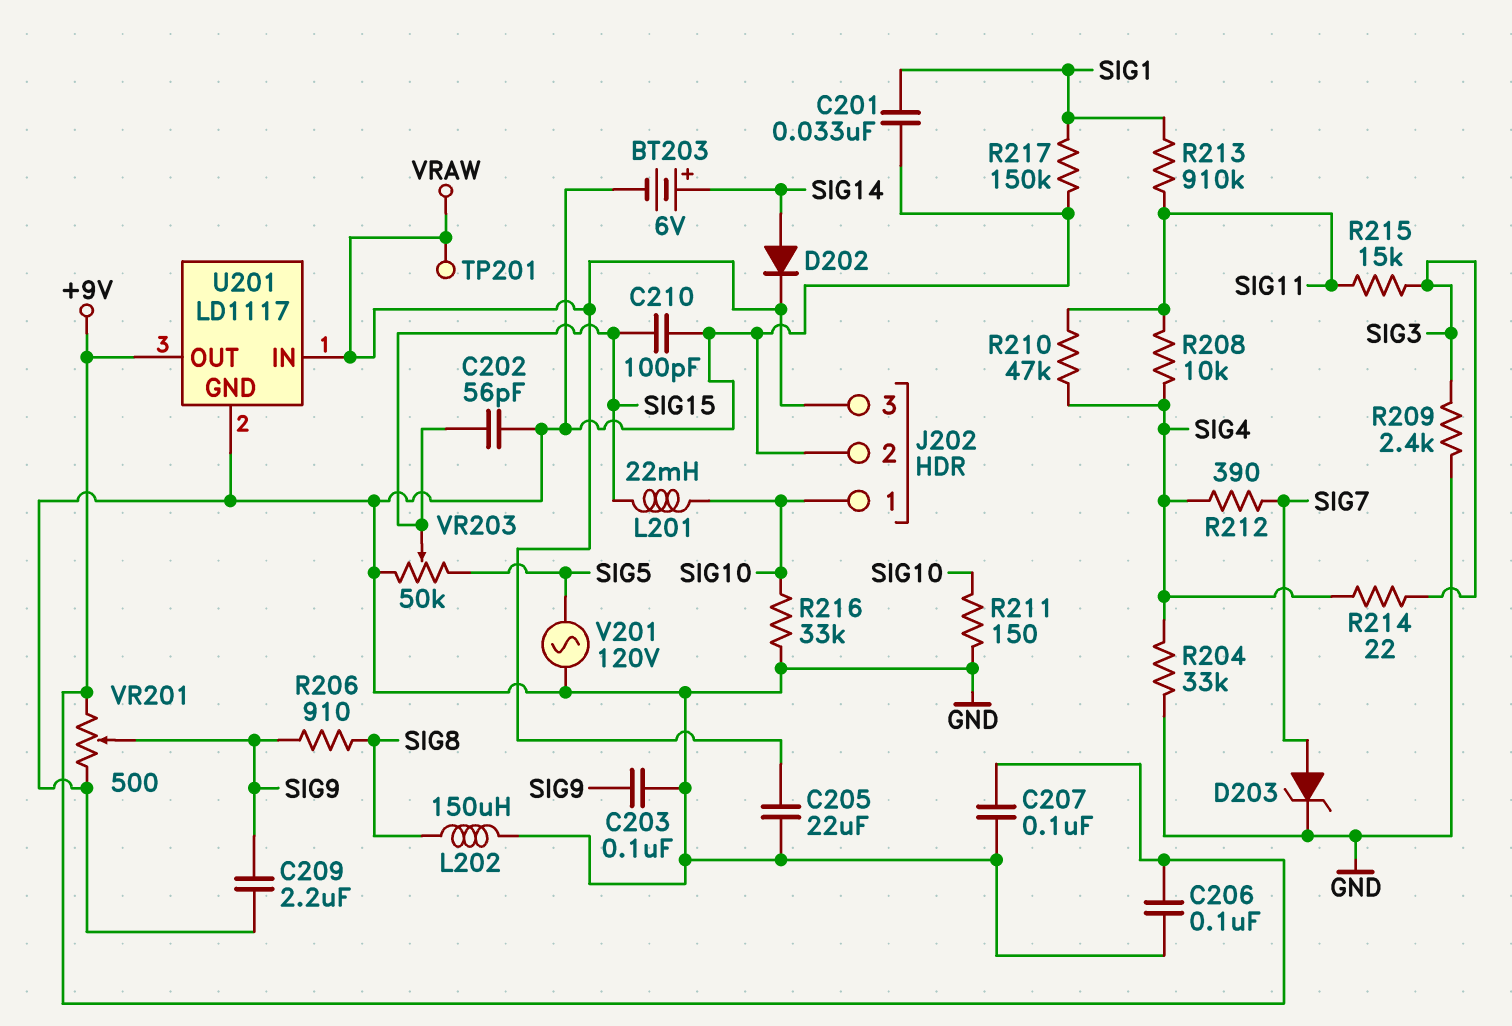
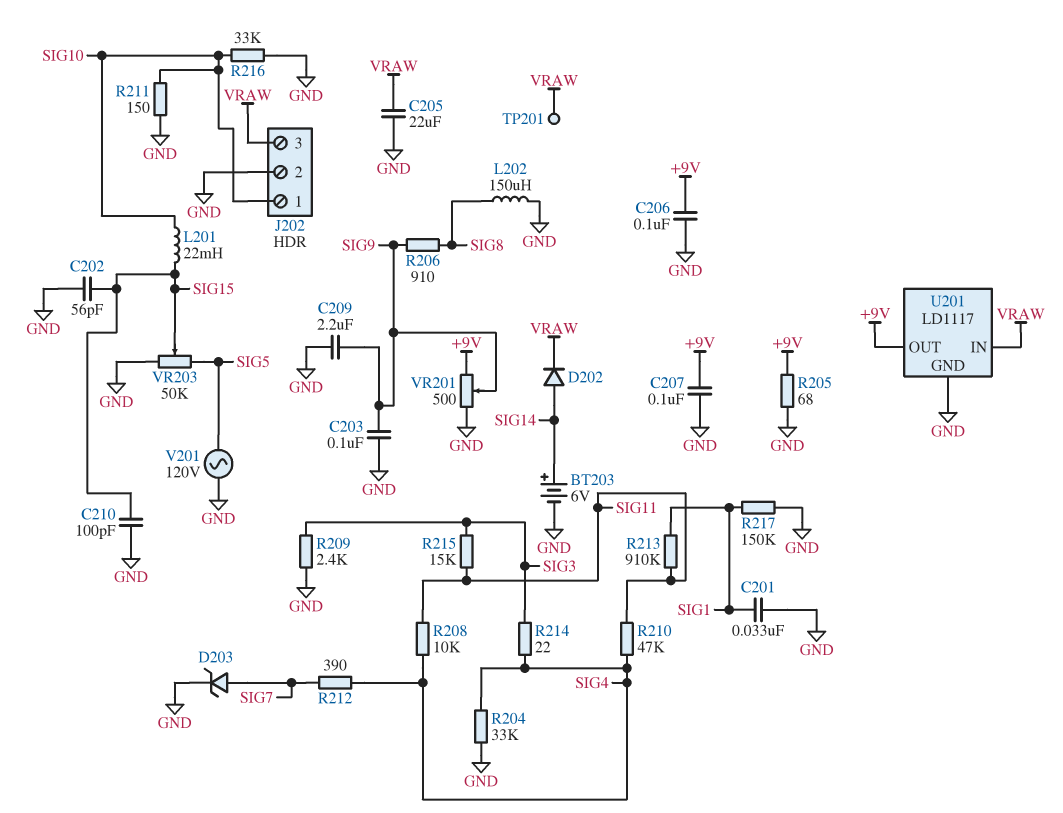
R205: none -> 68 (+9V, GND)

